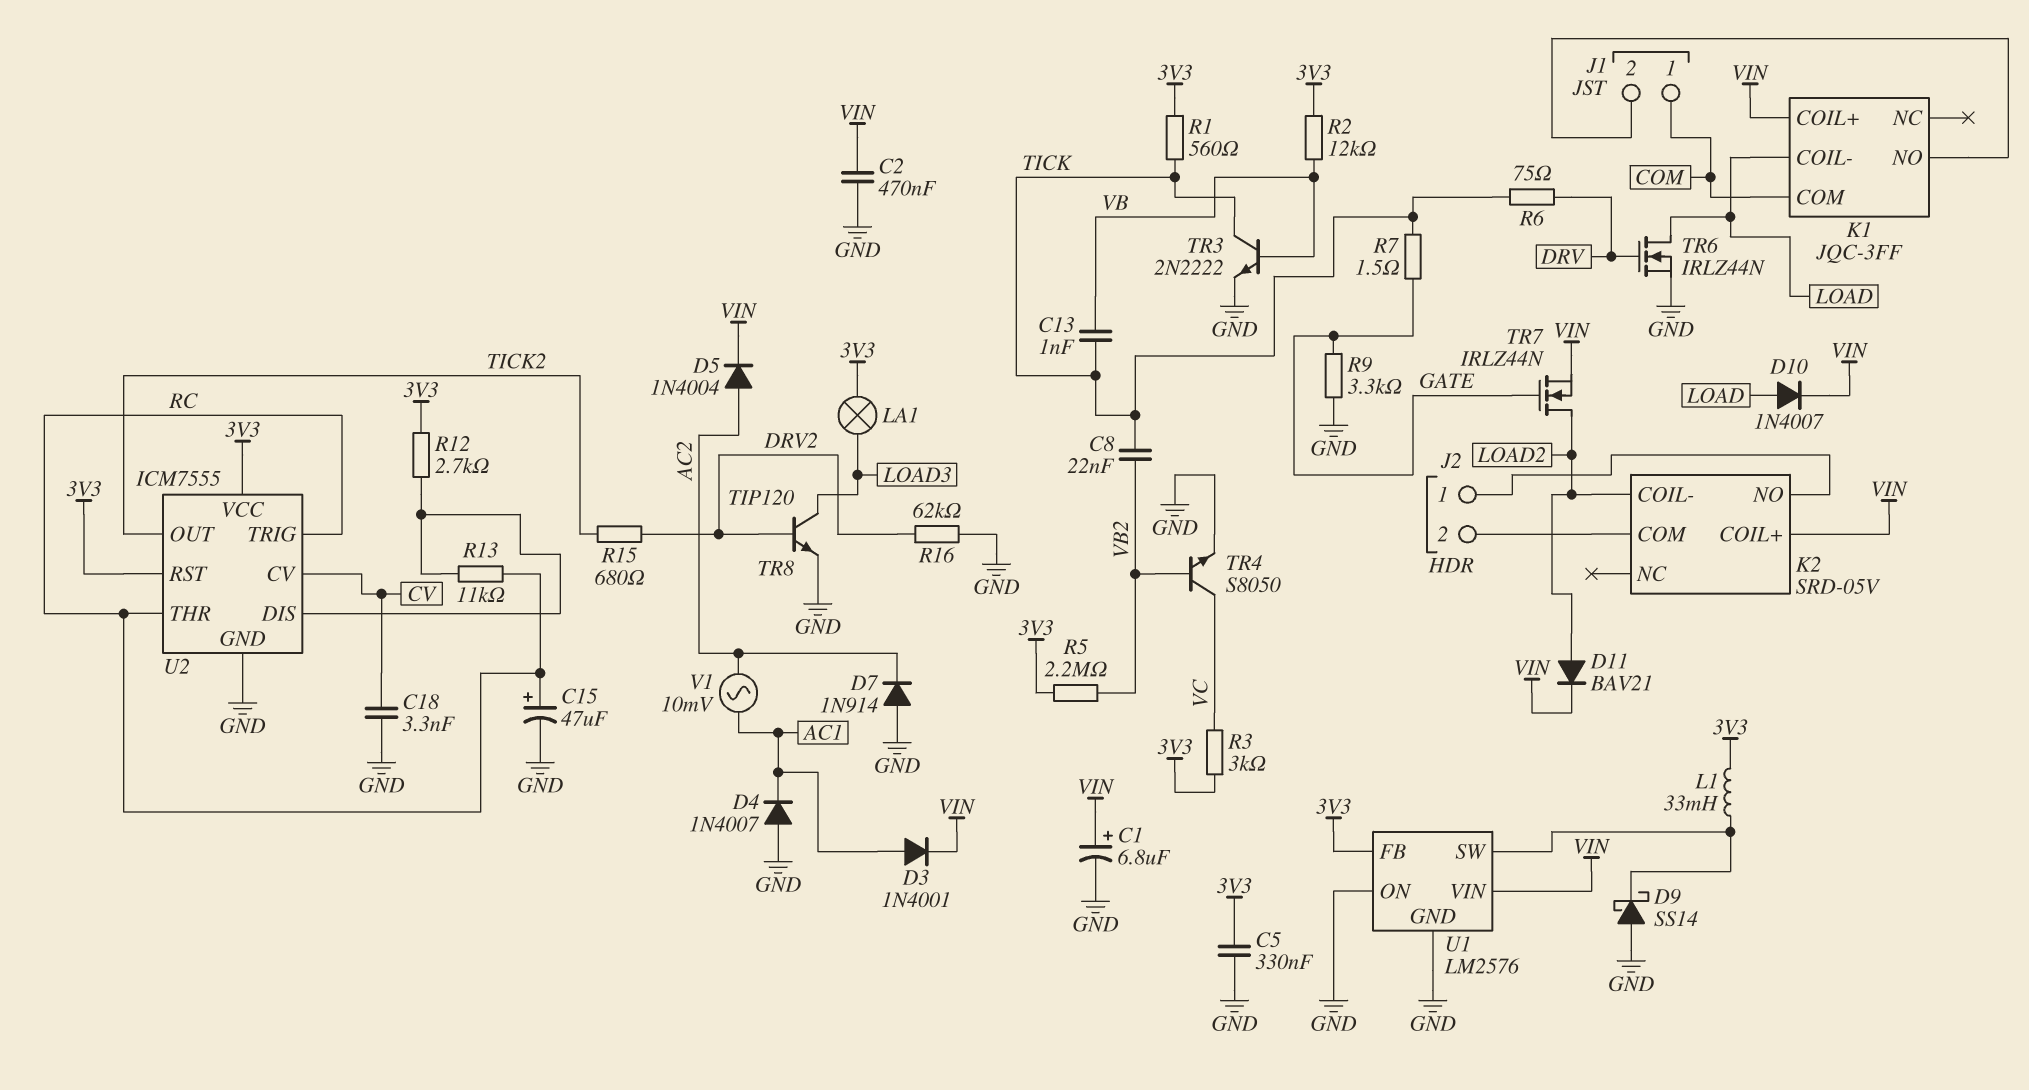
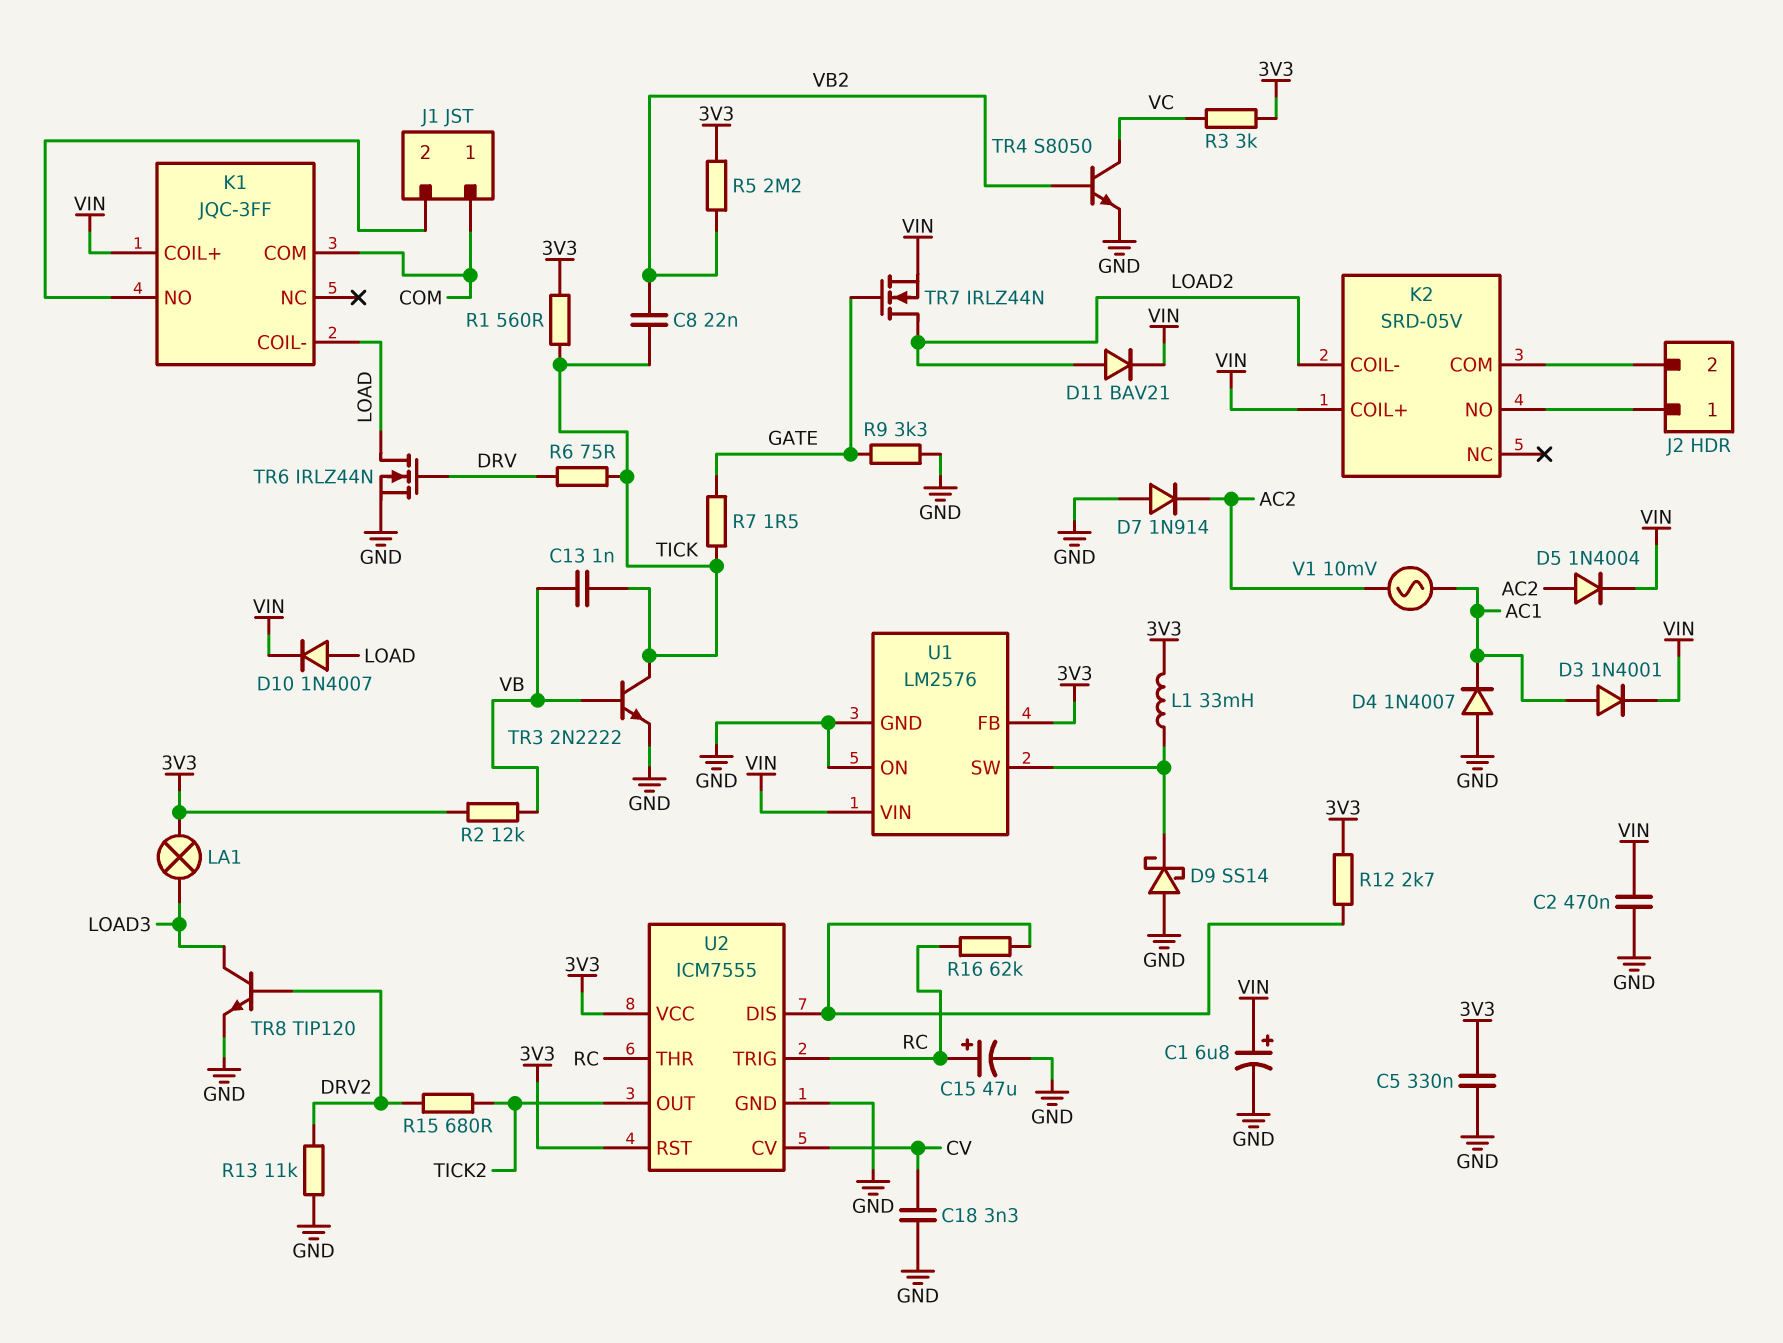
R13: 11k (RC, U2/DIS) -> 11k (DRV2, GND)
R16: 62k (DRV2, GND) -> 62k (RC, U2/DIS)

